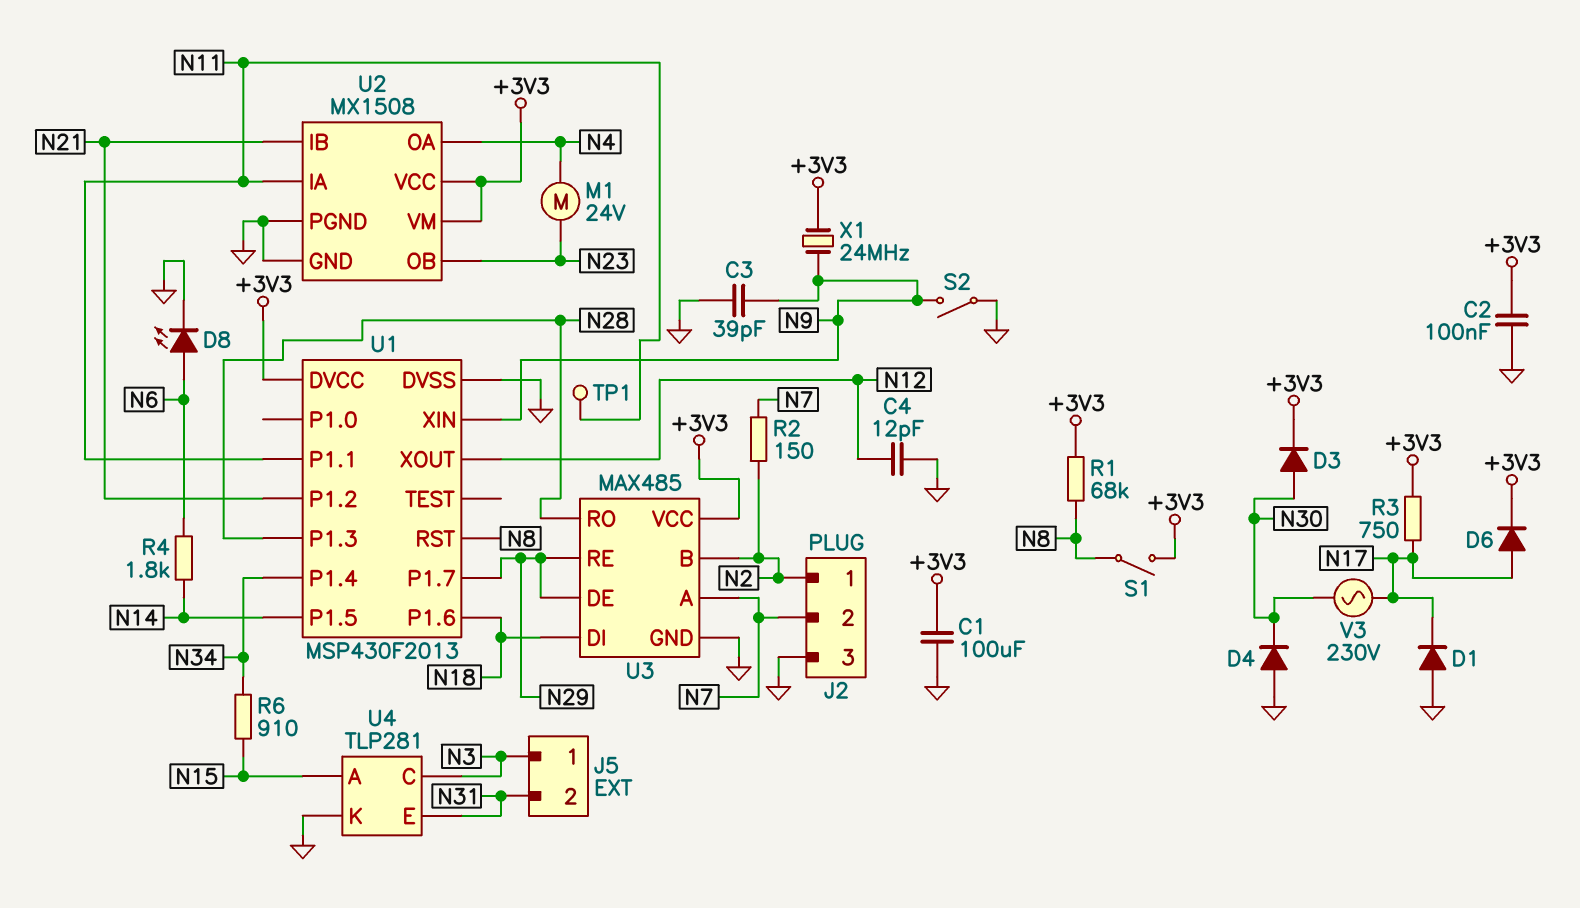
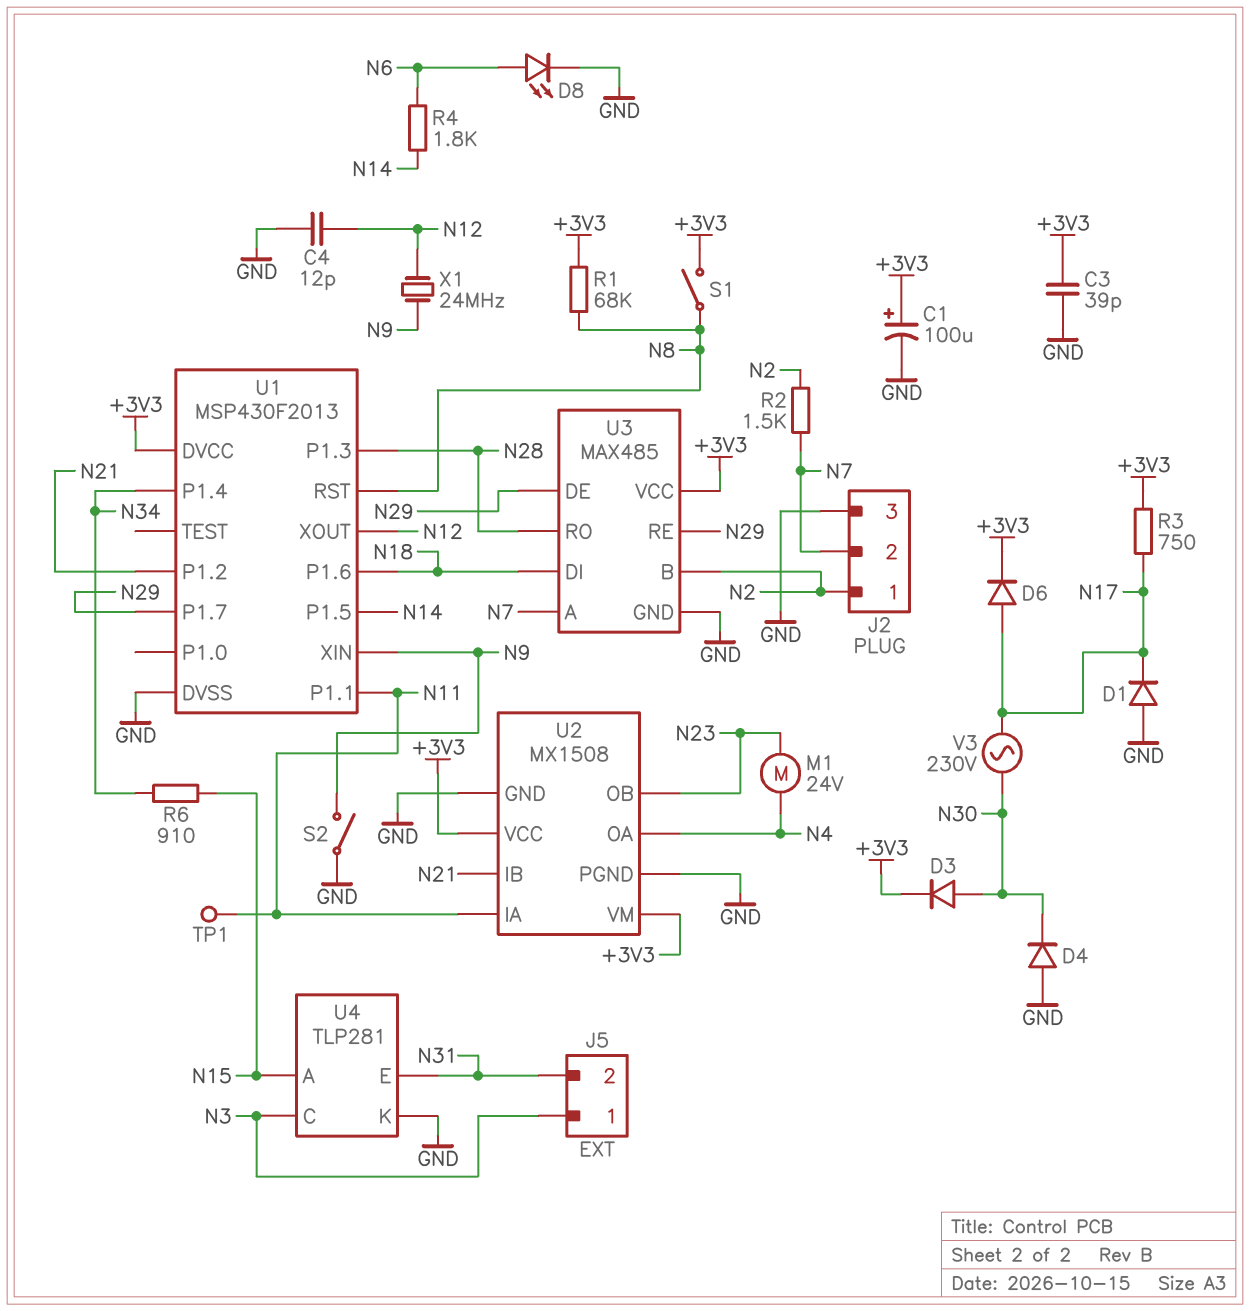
C1: 100uF (+3V3, GND) -> 100uF (plus +3V3, minus GND)
C2: 100nF (+3V3, GND) -> none
C3: 39pF (GND, N9) -> 39pF (+3V3, GND)
R2: 150 (N2, N7) -> 1.5k (N2, N7)
X1: 24MHz (+3V3, N9) -> 24MHz (N9, N12)

